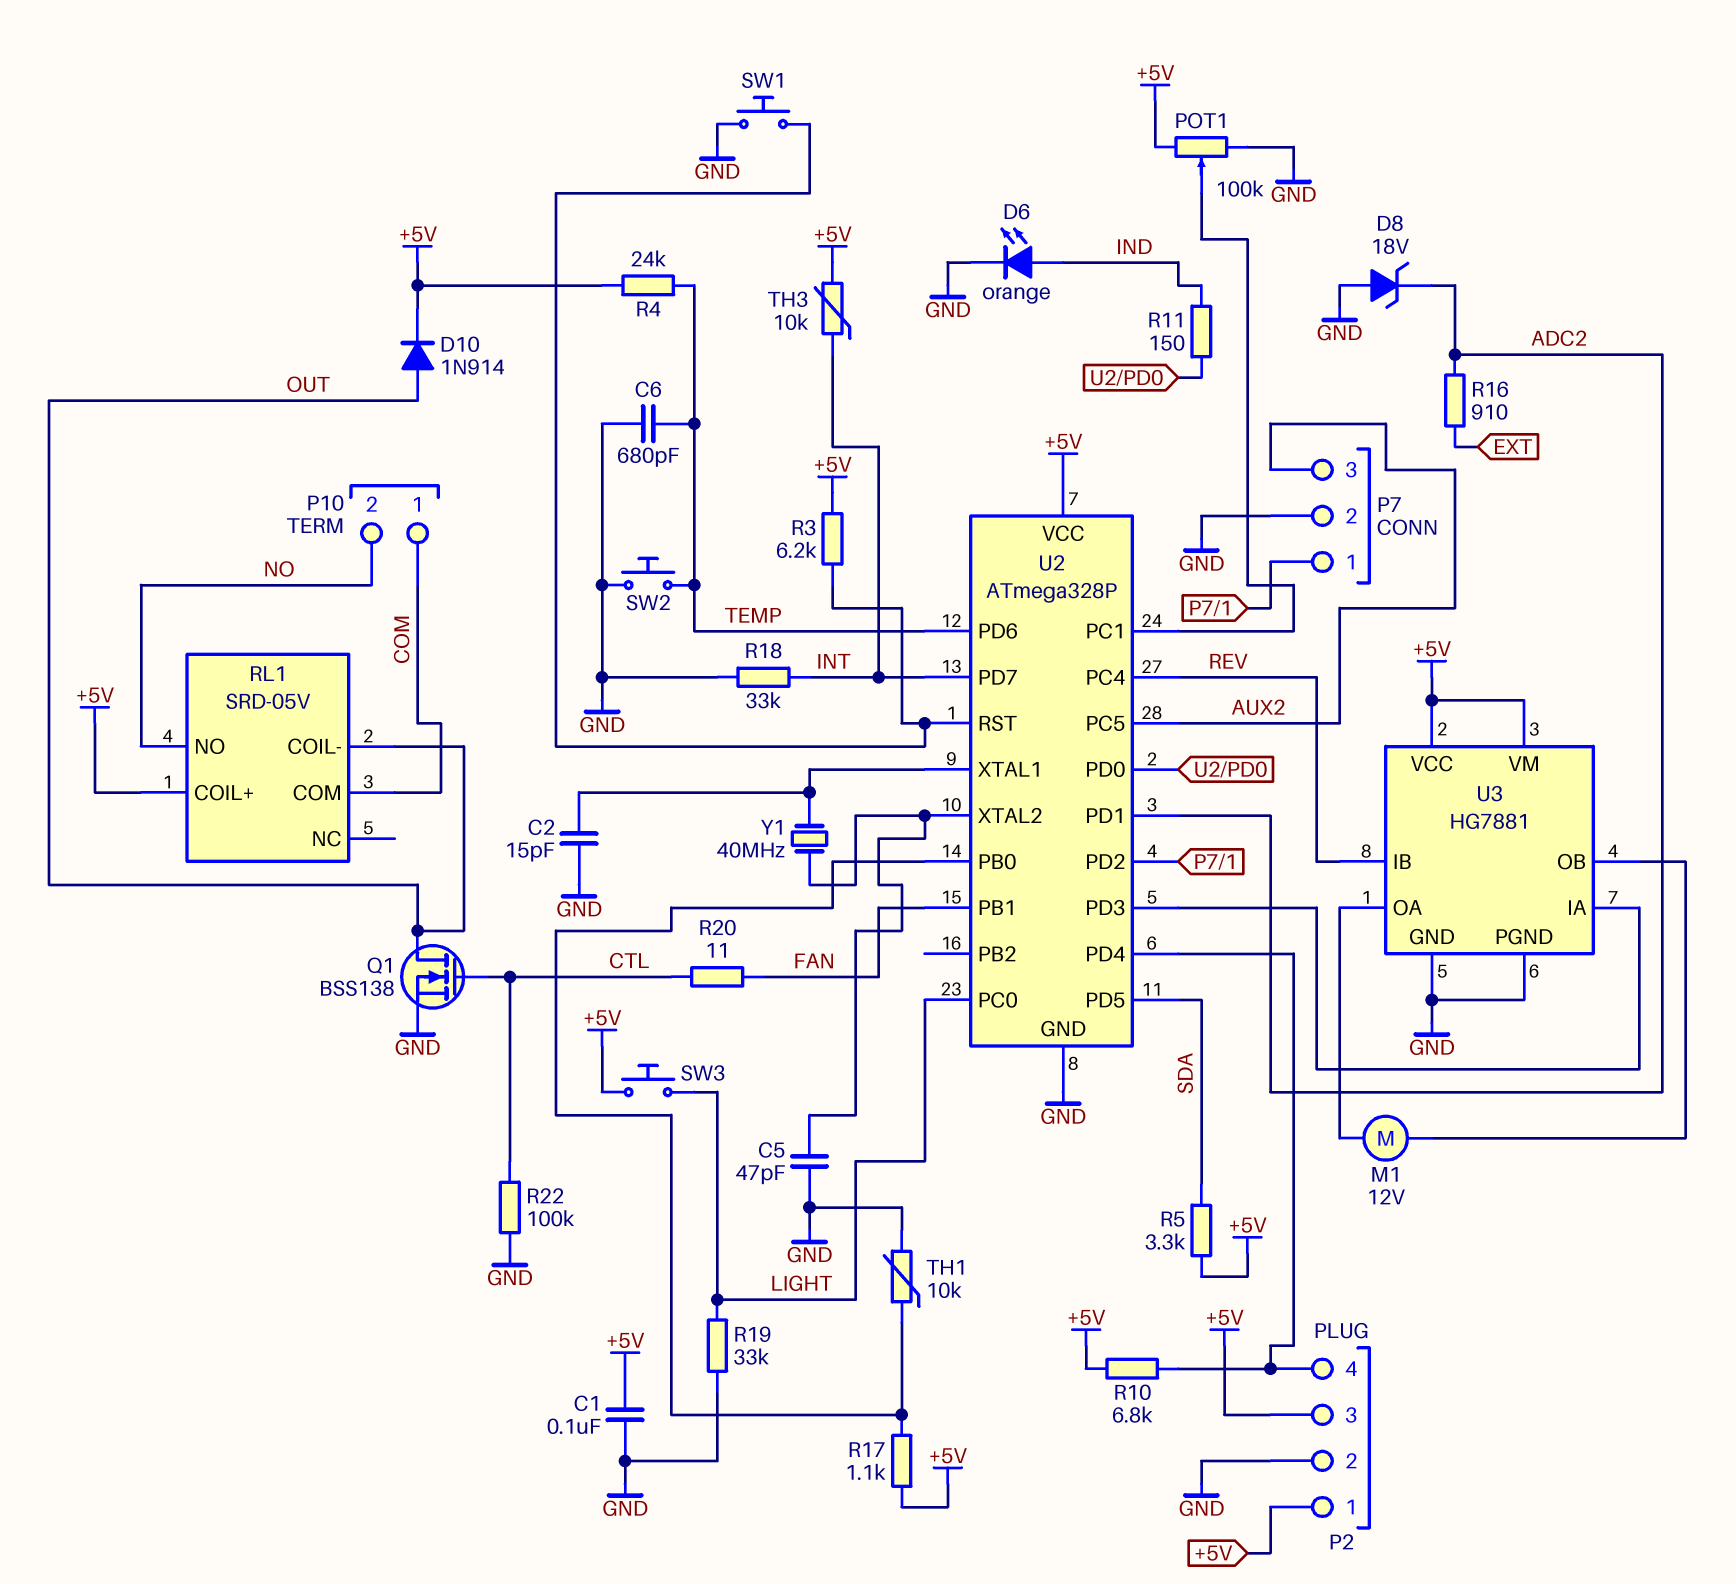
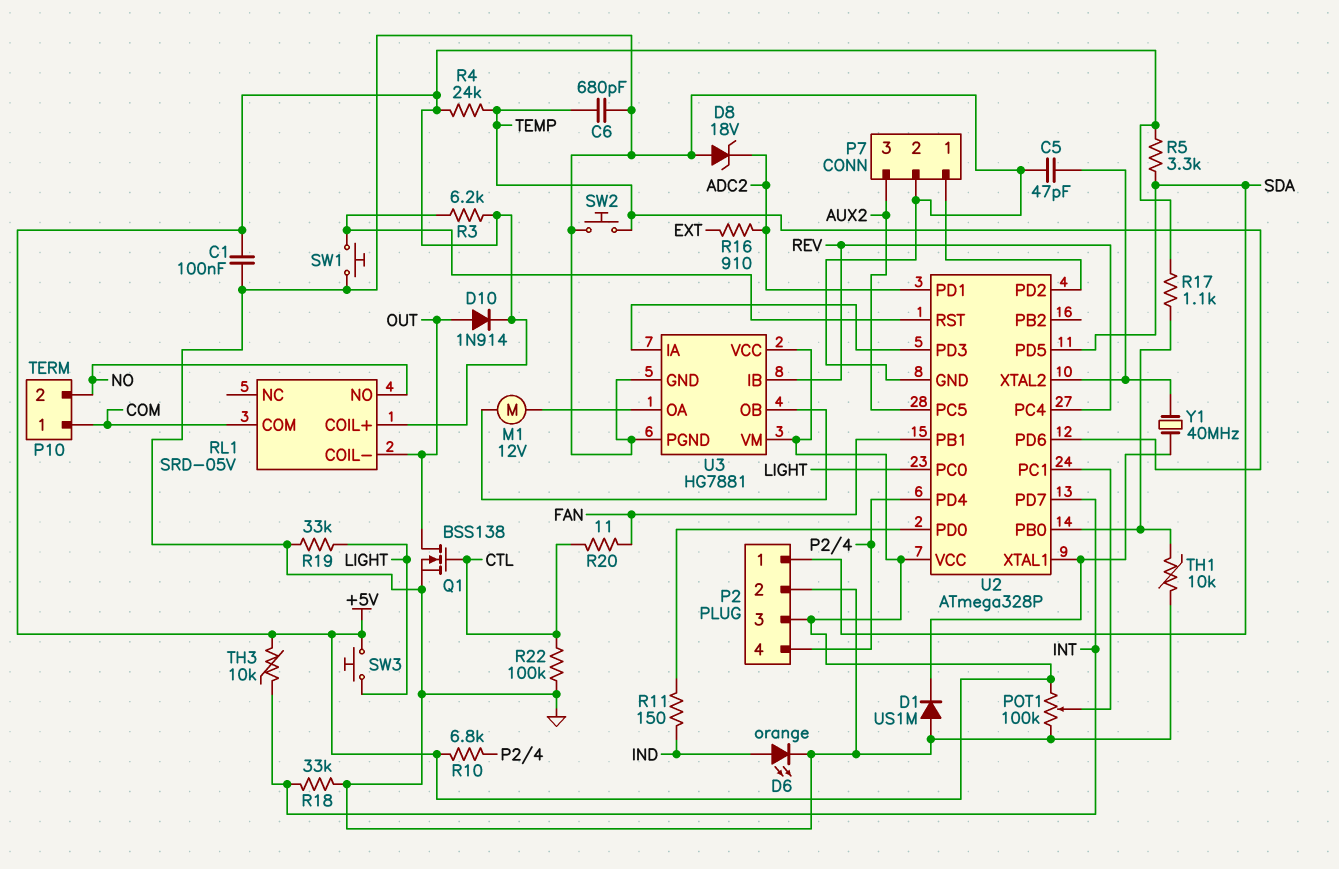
C2: 15pF (GND, U2/XTAL1) -> none
D1: none -> diode US1M (A GND, K U2/XTAL1)
P2 pin 1: +5V -> SDA

